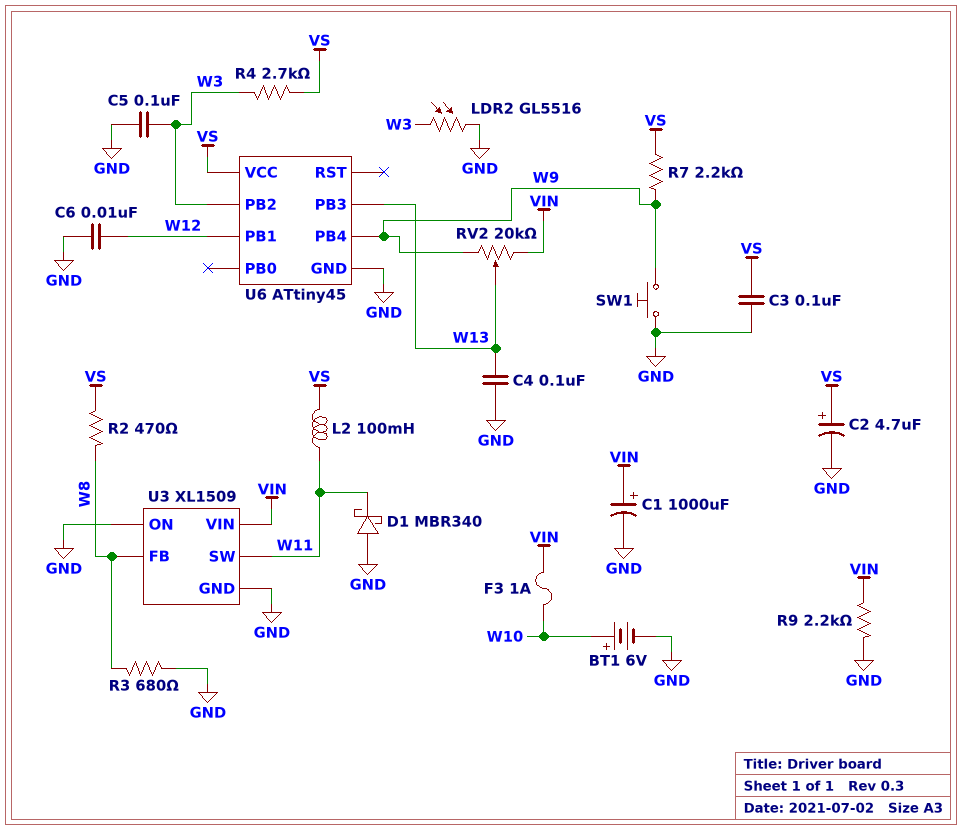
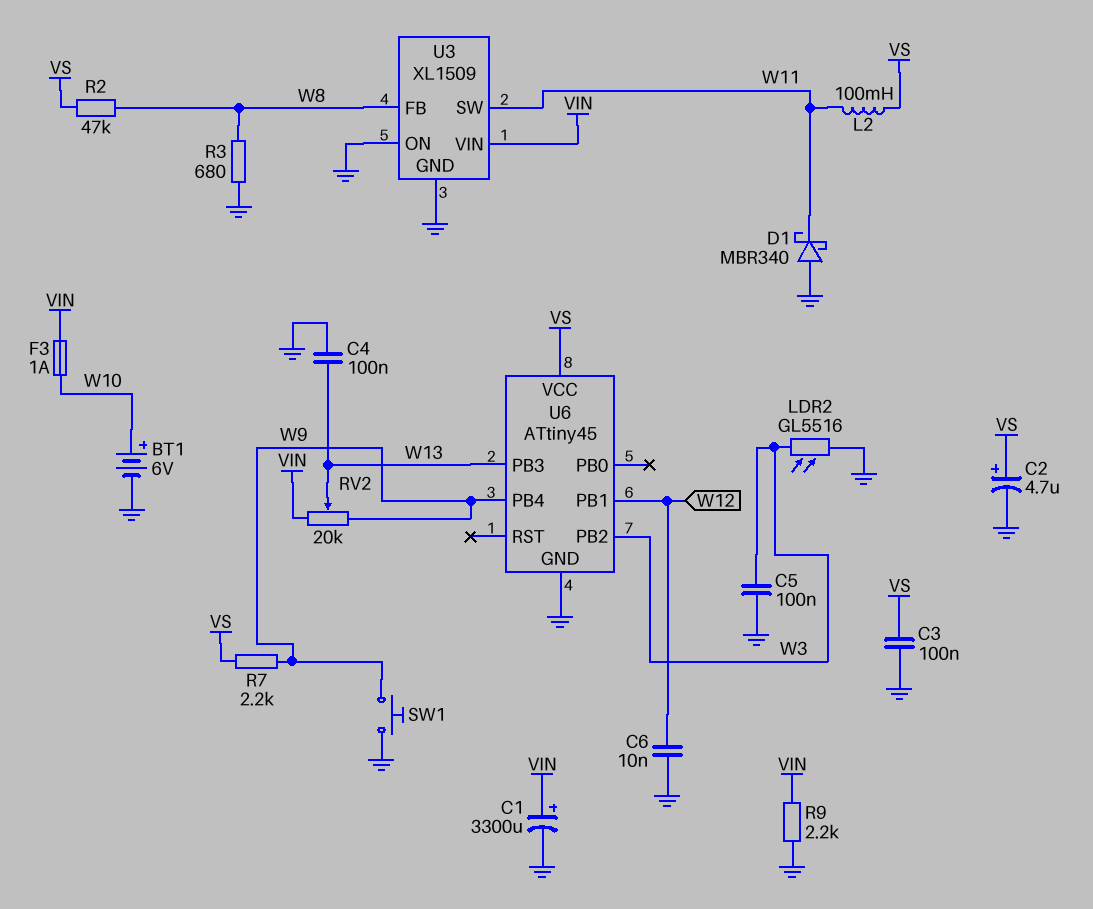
C1: 1000uF (plus VIN, minus GND) -> 3300uF (plus VIN, minus GND)
R2: 470 (VS, W8) -> 47k (VS, W8)
R4: 2.7k (VS, W3) -> none

